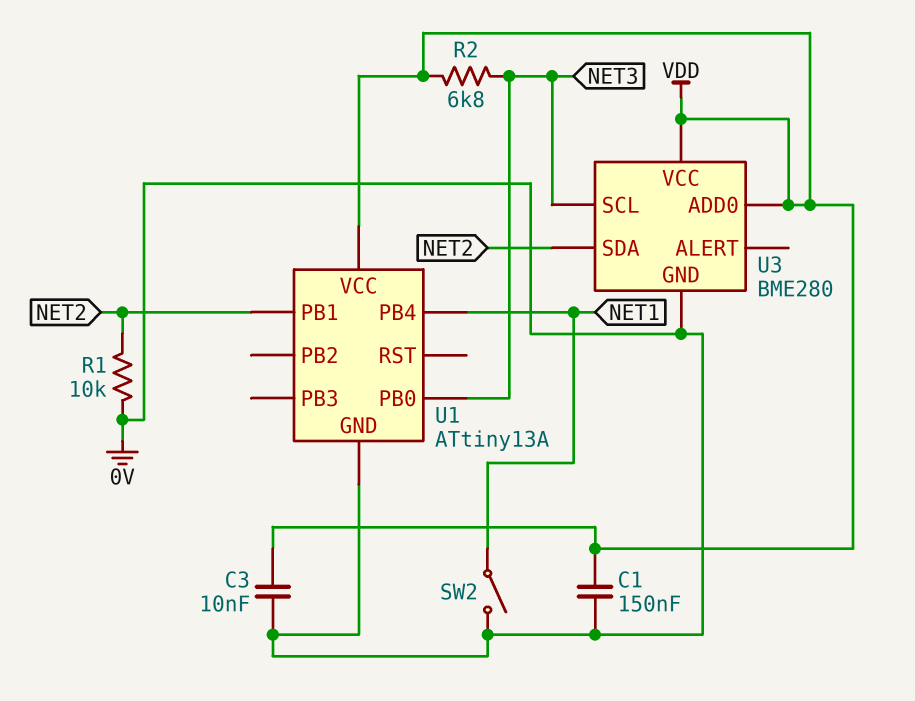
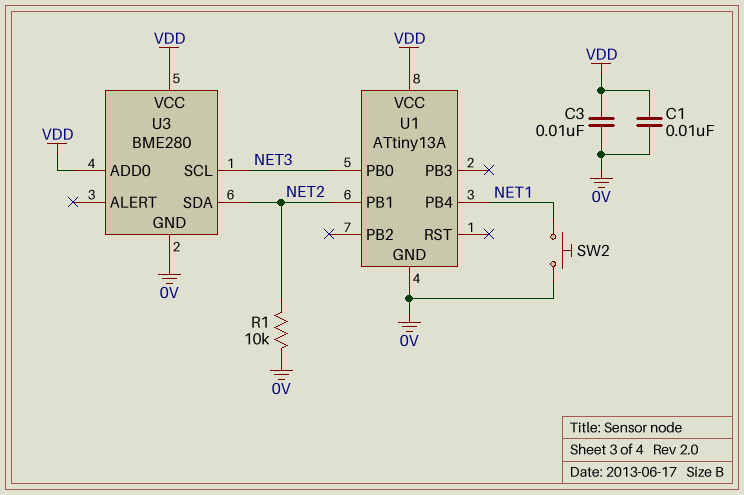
C1: 150nF (0V, VDD) -> 10nF (0V, VDD)
R2: 6.8k (NET3, VDD) -> none
SW2: switch (0V, NET1) -> button (0V, NET1)

